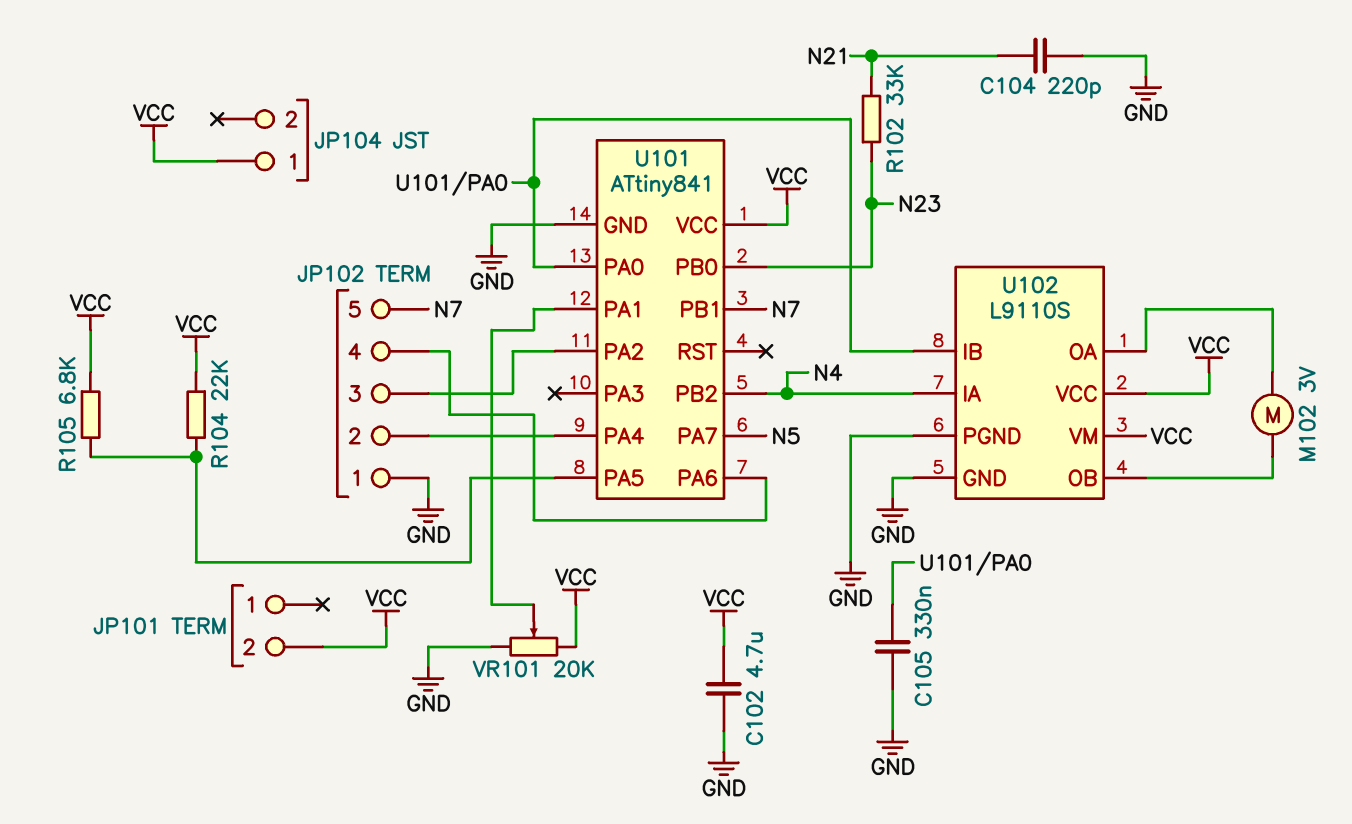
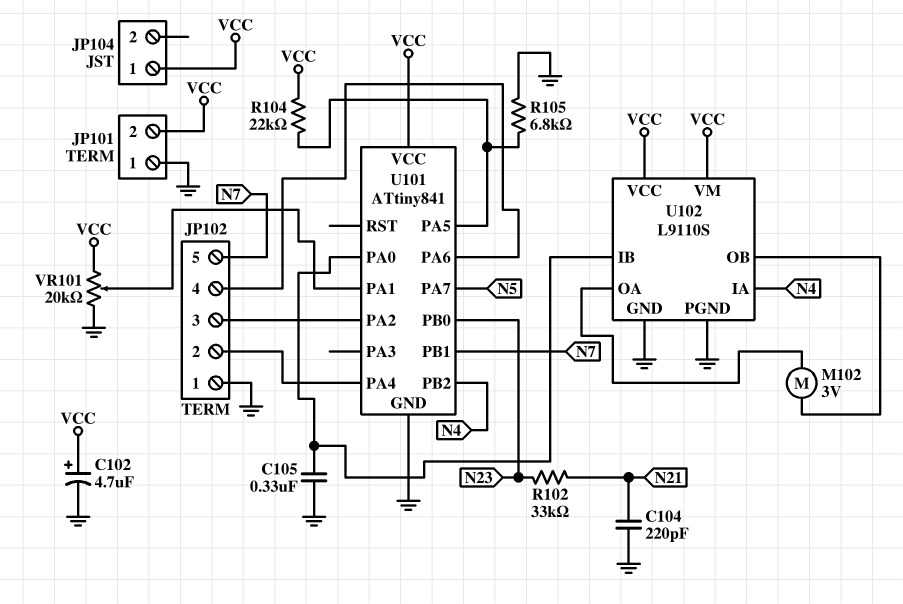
C102: 4.7uF (GND, VCC) -> 4.7uF (plus VCC, minus GND)
JP101 pin 1: none -> GND
R105: 6.8k (U101/PA5, VCC) -> 6.8k (GND, U101/PA5)

